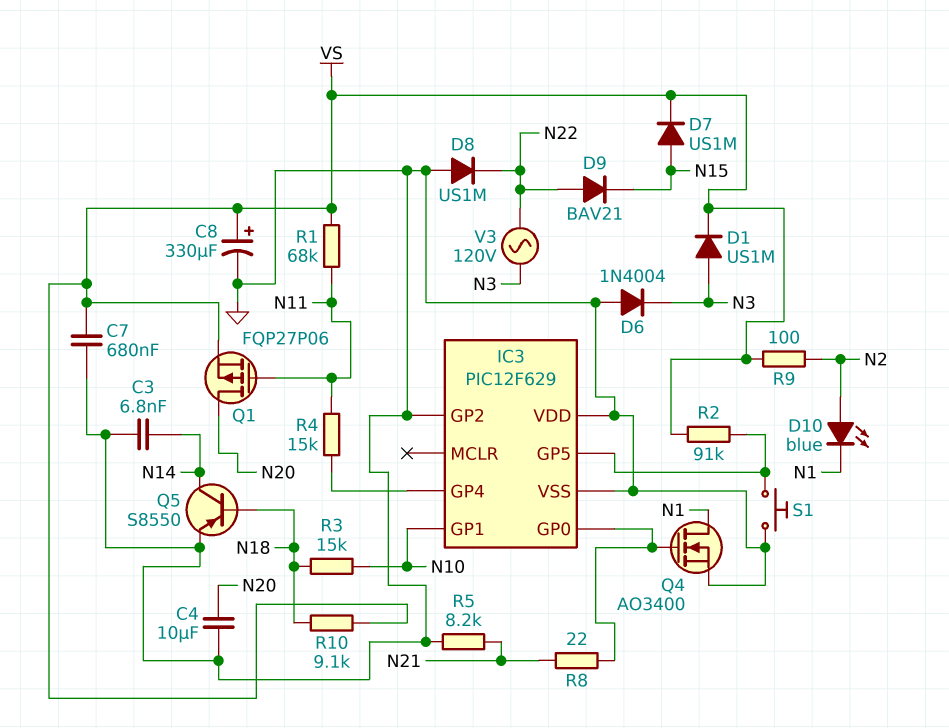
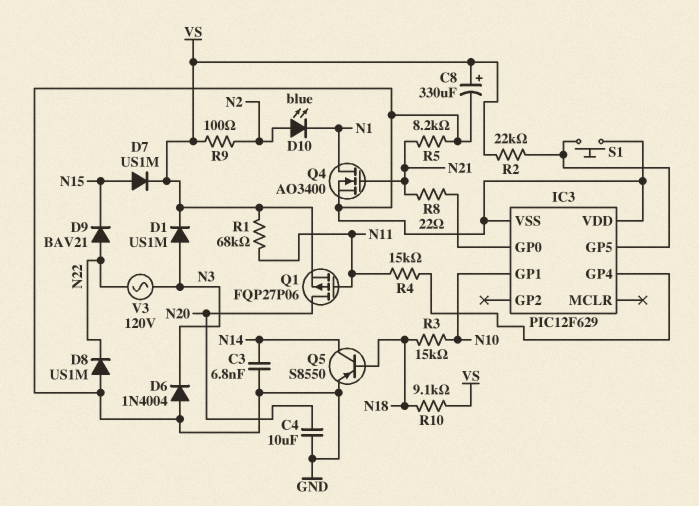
C7: 680nF (GND, VS) -> none
IC3 pin GP2: GND -> none
Q4: NMOS AO3400 (G IC3/GP0, D N1, S GND) -> NMOS AO3400 (G N21, D N1, S GND)
R2: 91k (IC3/GP5, VS) -> 22k (IC3/GP5, VS)

